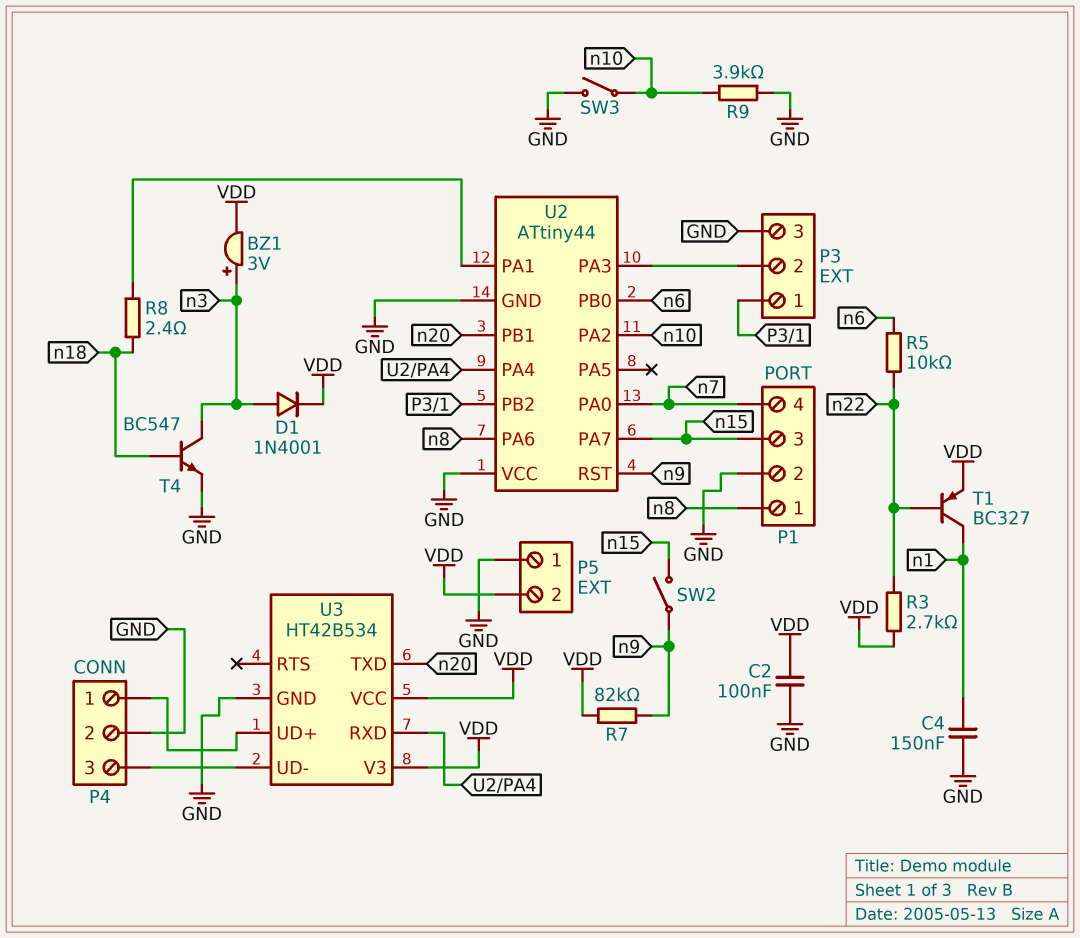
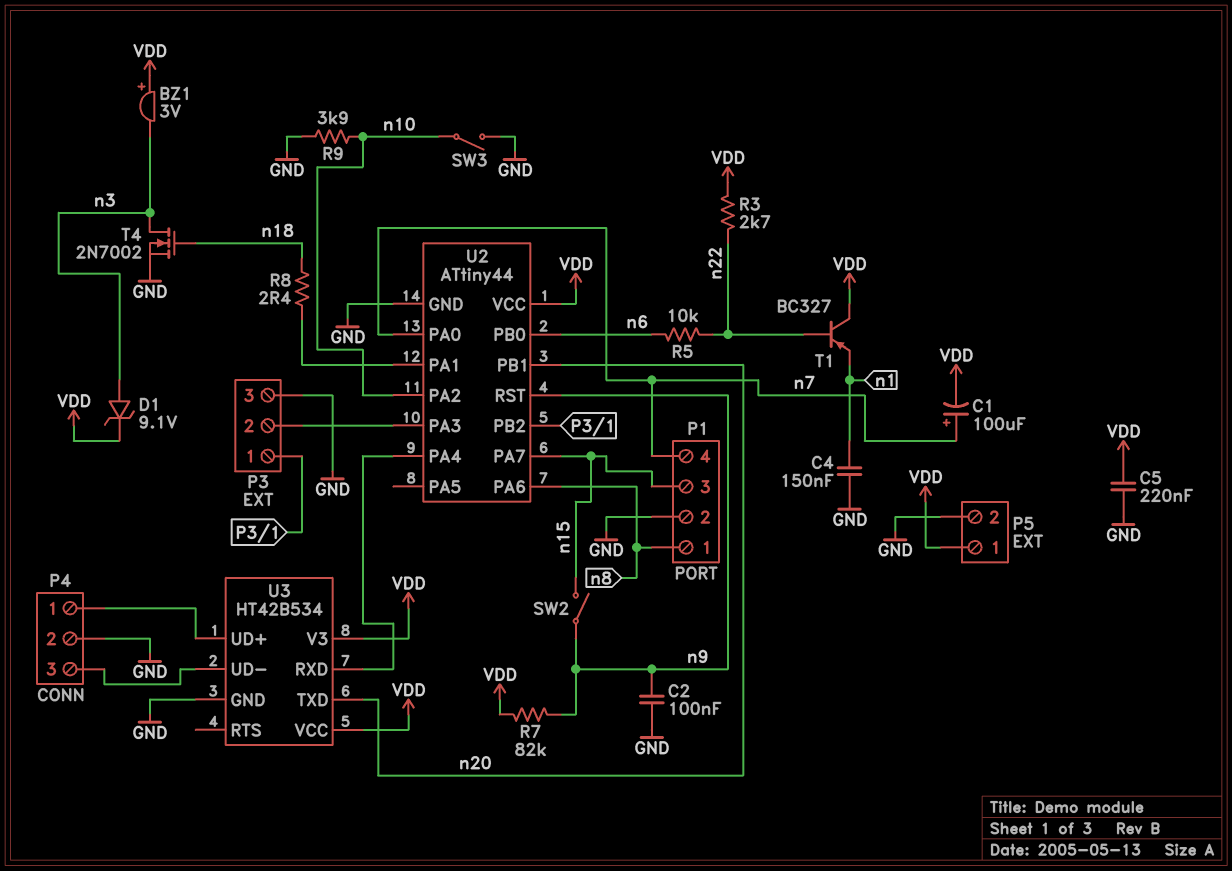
BZ1: buzzer 3V (plus n3, minus VDD) -> buzzer 3V (plus VDD, minus n3)
C1: none -> 100uF (plus n7, minus VDD)
C2: 100nF (GND, VDD) -> 100nF (GND, n9)
C5: none -> 220nF (GND, VDD)
D1: diode 1N4001 (A n3, K VDD) -> zener 9.1V (A n3, K VDD)
P5 pin 1: GND -> VDD
P5 pin 2: VDD -> GND
T1: PNP BC327 (B n22, C n1, E VDD) -> PNP BC327 (B n22, C VDD, E n1)
T4: NPN BC547 (B n18, C n3, E GND) -> NMOS 2N7002 (G n18, D n3, S GND)
U2 pin VCC: GND -> VDD

